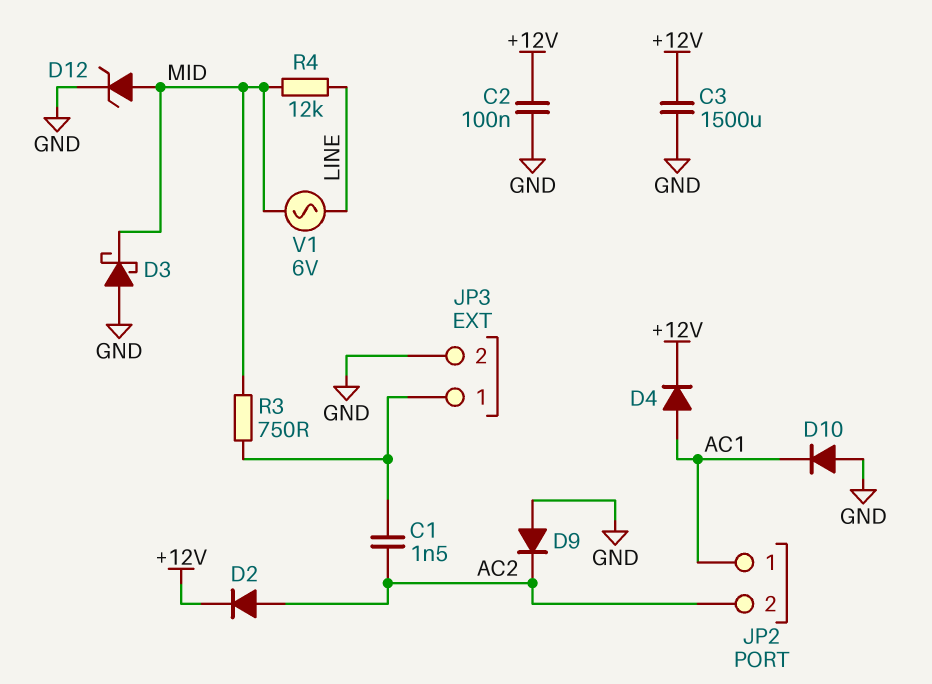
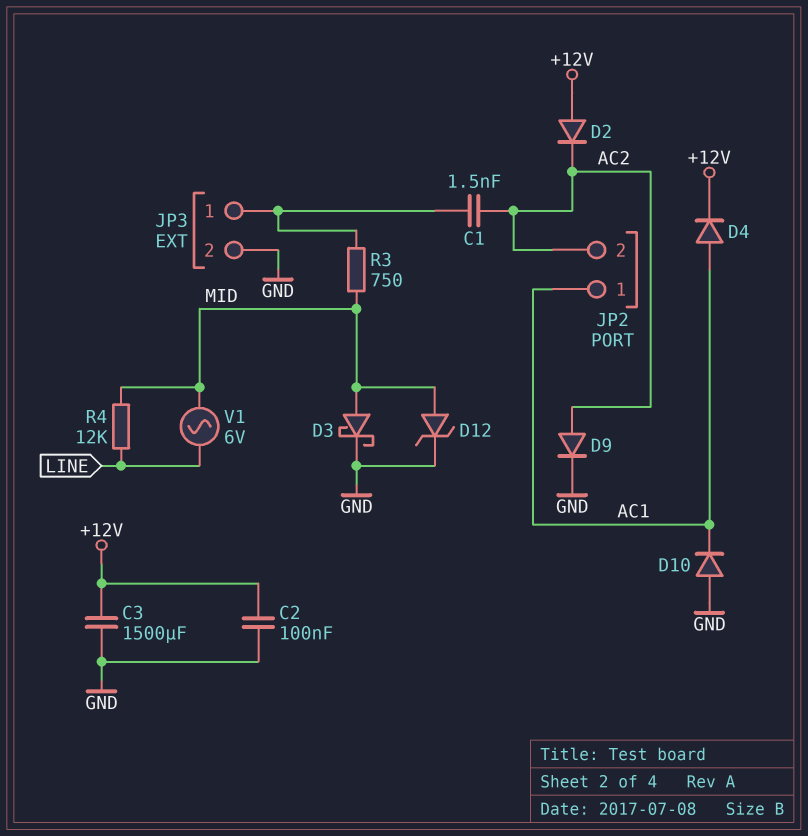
D2: diode (A AC2, K +12V) -> diode (A +12V, K AC2)
D3: schottky (A GND, K MID) -> schottky (A MID, K GND)
D9: diode (A GND, K AC2) -> diode (A AC2, K GND)

